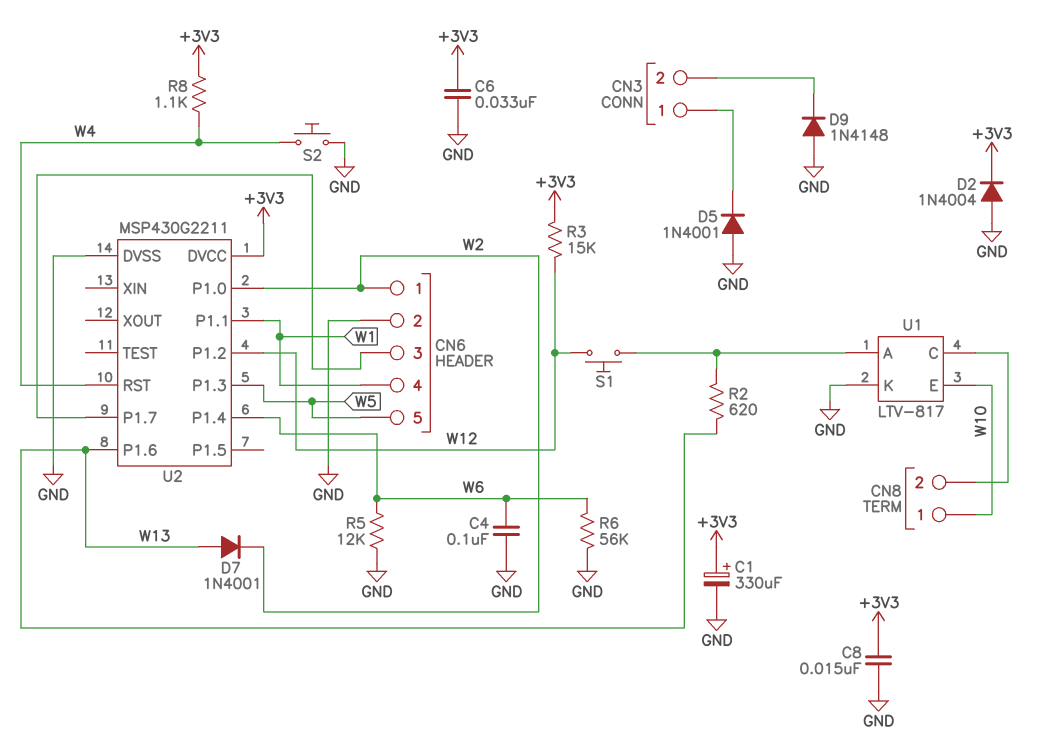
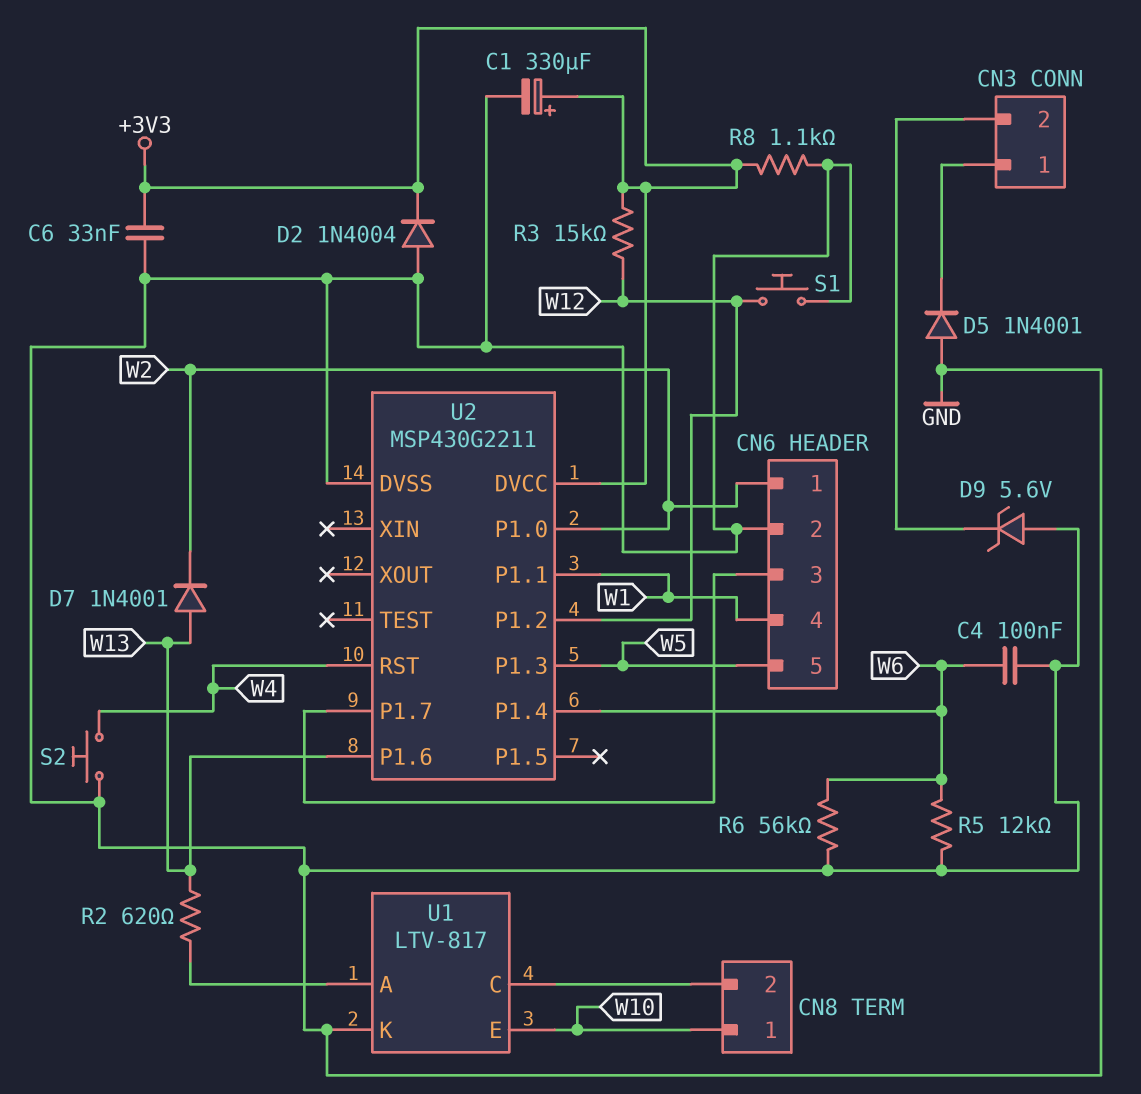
C8: 15nF (+3V3, GND) -> none
D9: diode 1N4148 (A GND, K CN3/2) -> zener 5.6V (A GND, K CN3/2)
R8: 1.1k (+3V3, W4) -> 1.1k (+3V3, GND)
S1: button (U1/A, W12) -> button (GND, W12)

